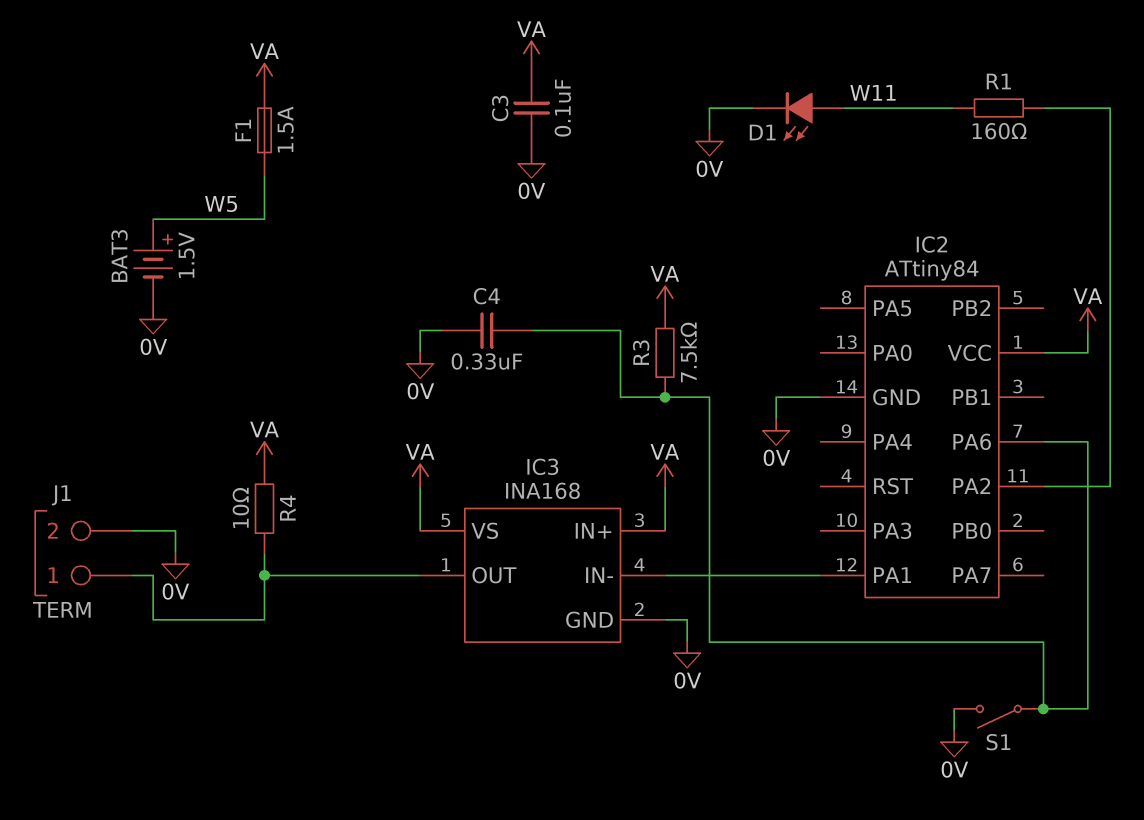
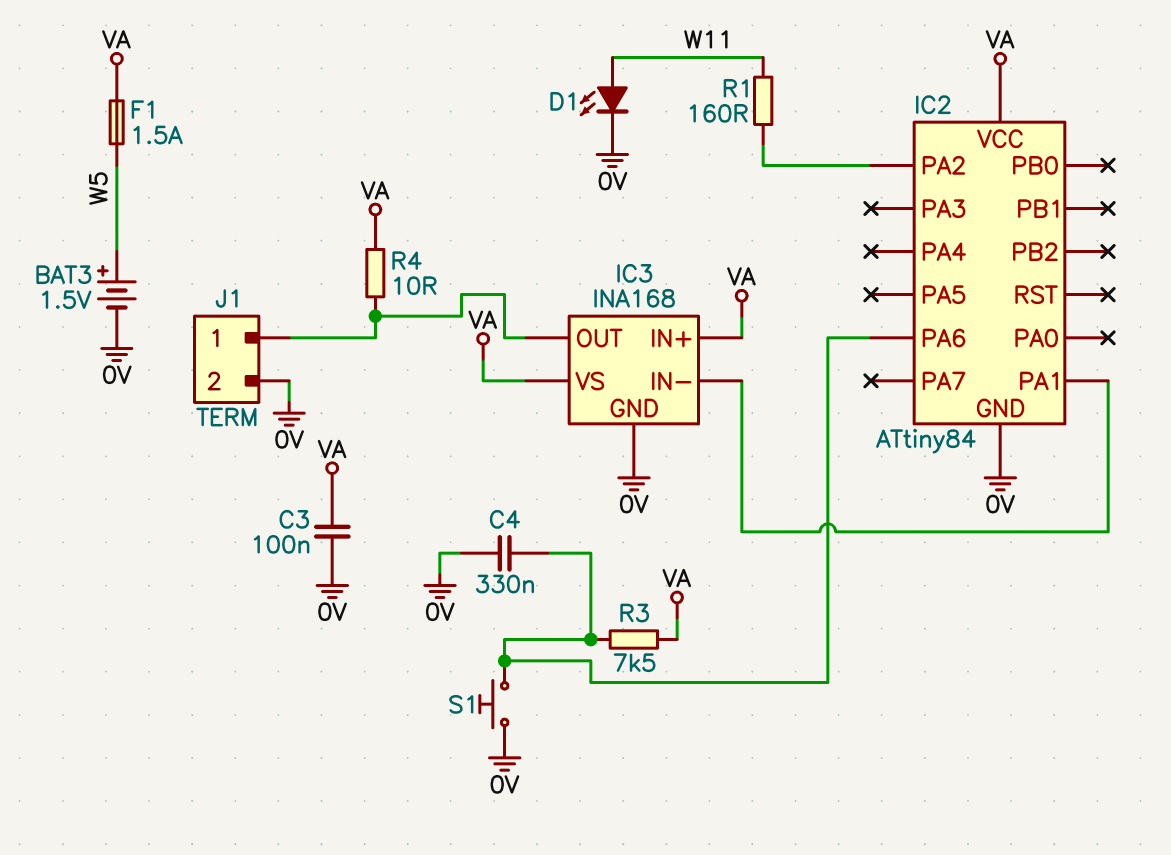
S1: switch (0V, IC2/PA6) -> button (0V, IC2/PA6)

